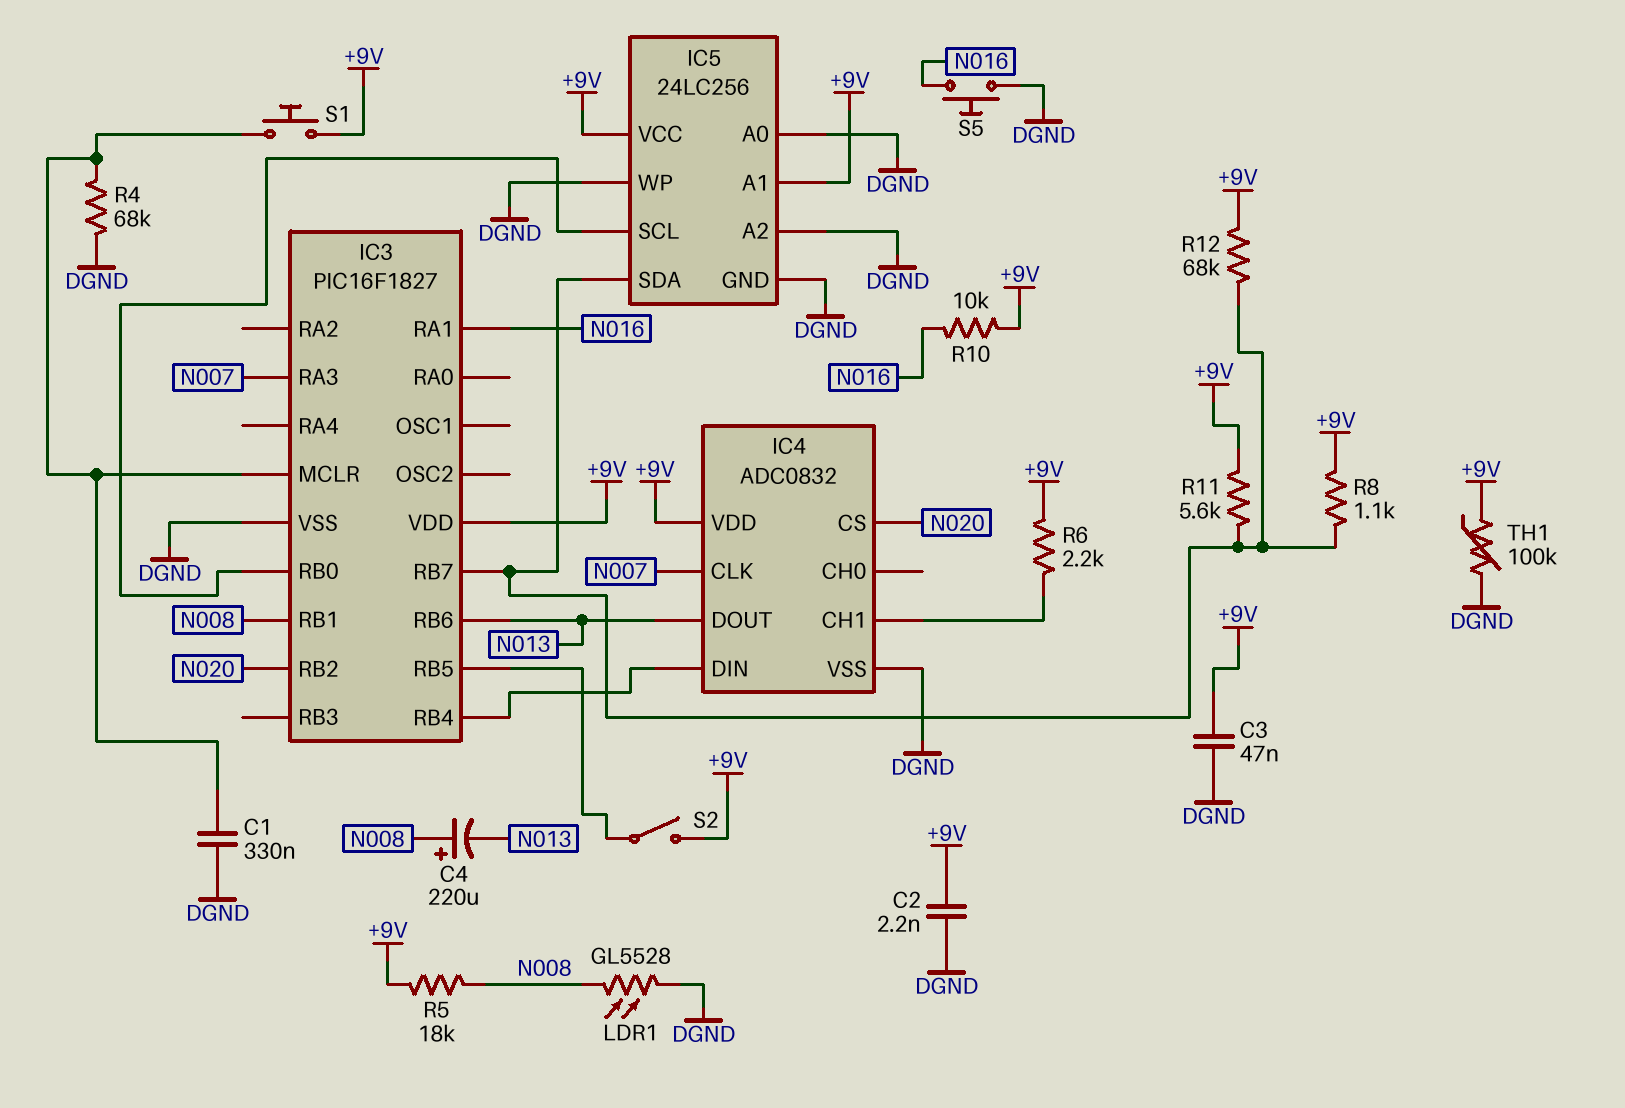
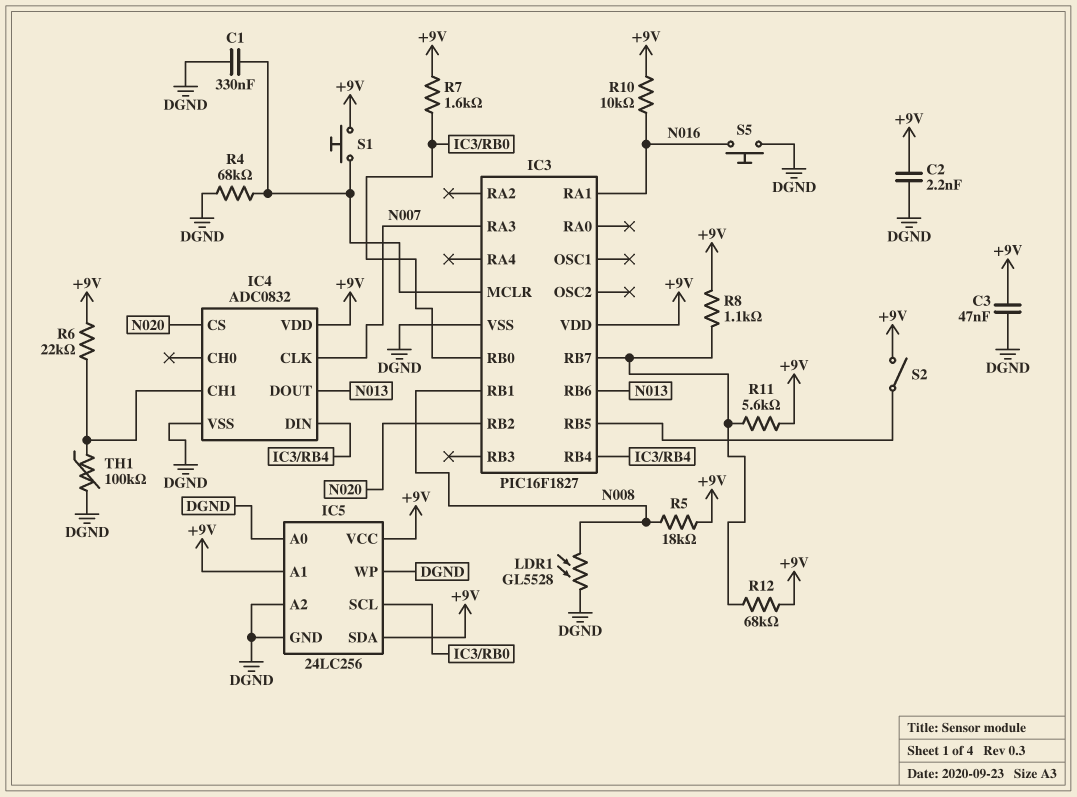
C4: 220uF (plus N008, minus N013) -> none
IC5 pin SDA: IC3/RB7 -> +9V
R6: 2.2k (+9V, IC4/CH1) -> 22k (+9V, IC4/CH1)
R7: none -> 1.6k (+9V, IC3/RB0)
TH1: 100k (+9V, DGND) -> 100k (DGND, IC4/CH1)

